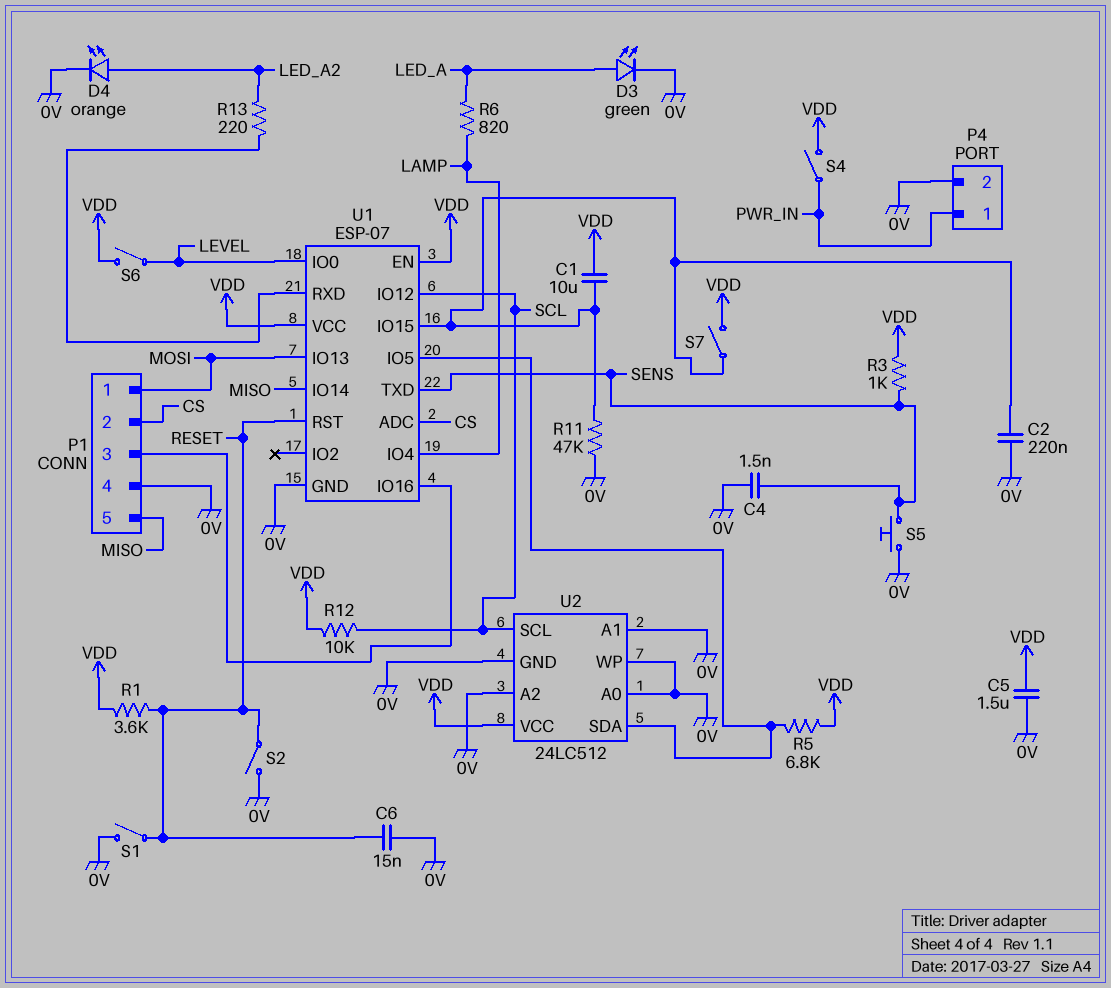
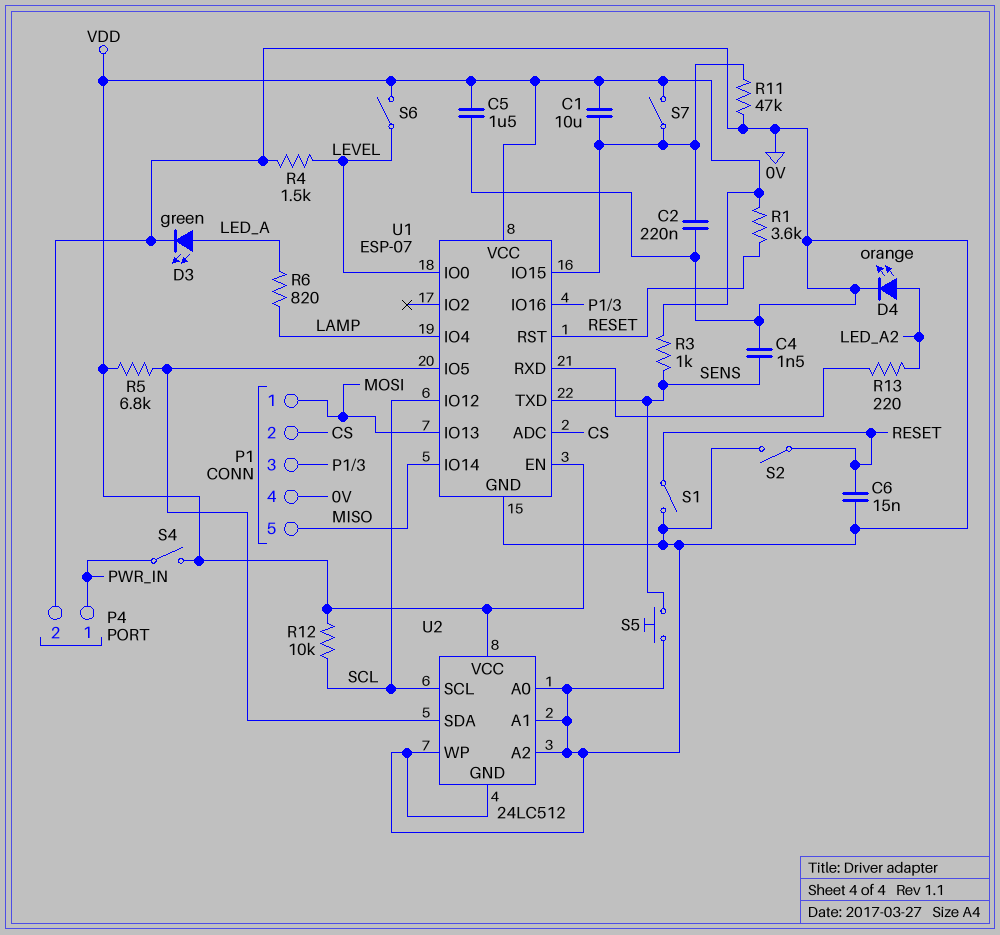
R4: none -> 1.5k (0V, LEVEL)

